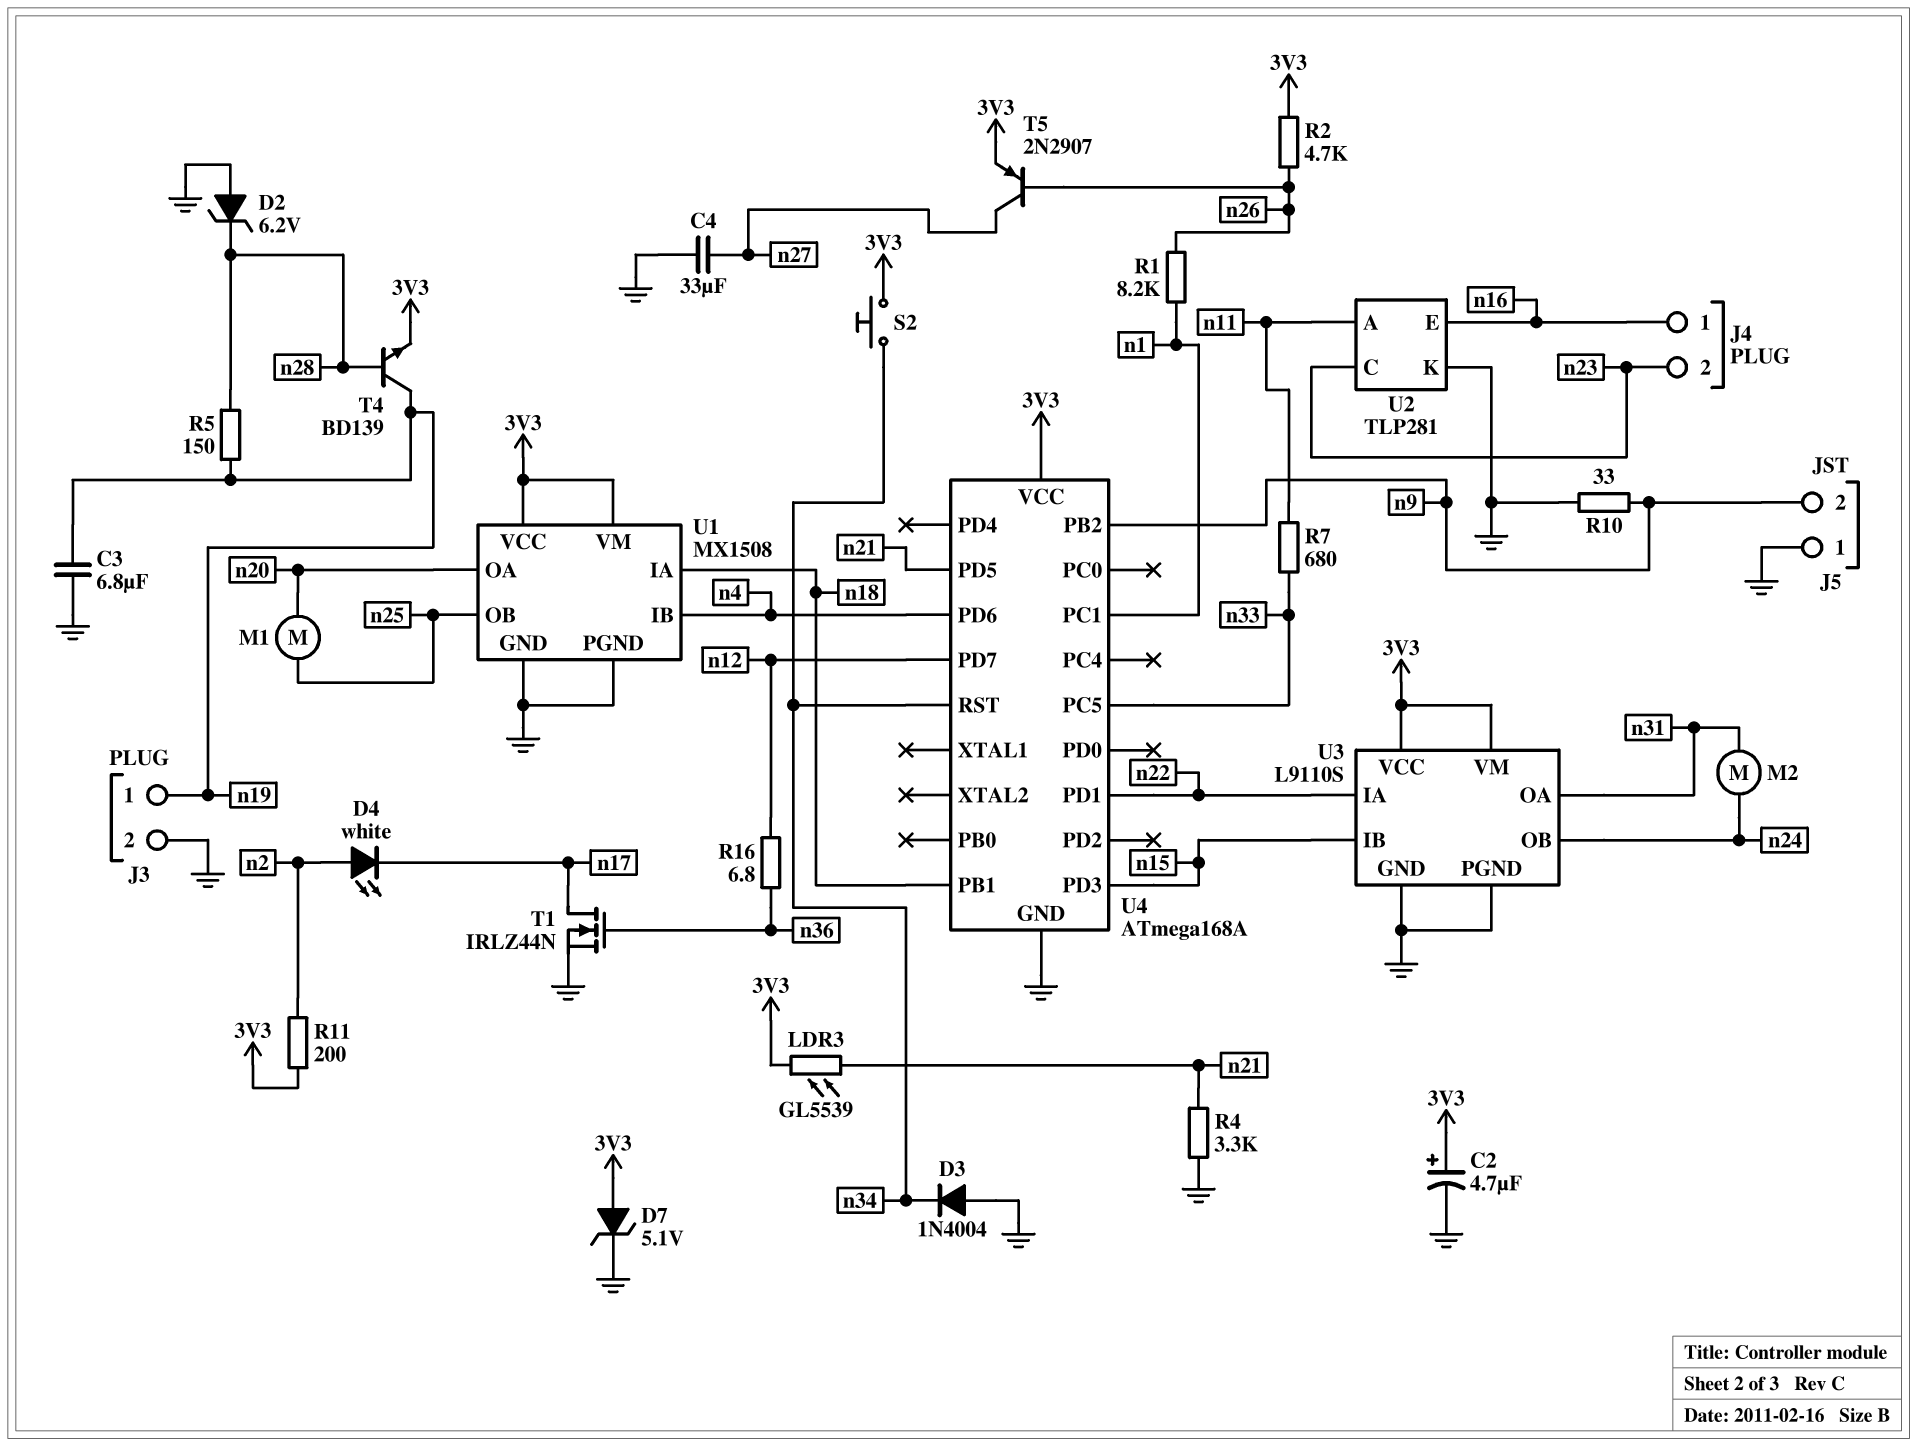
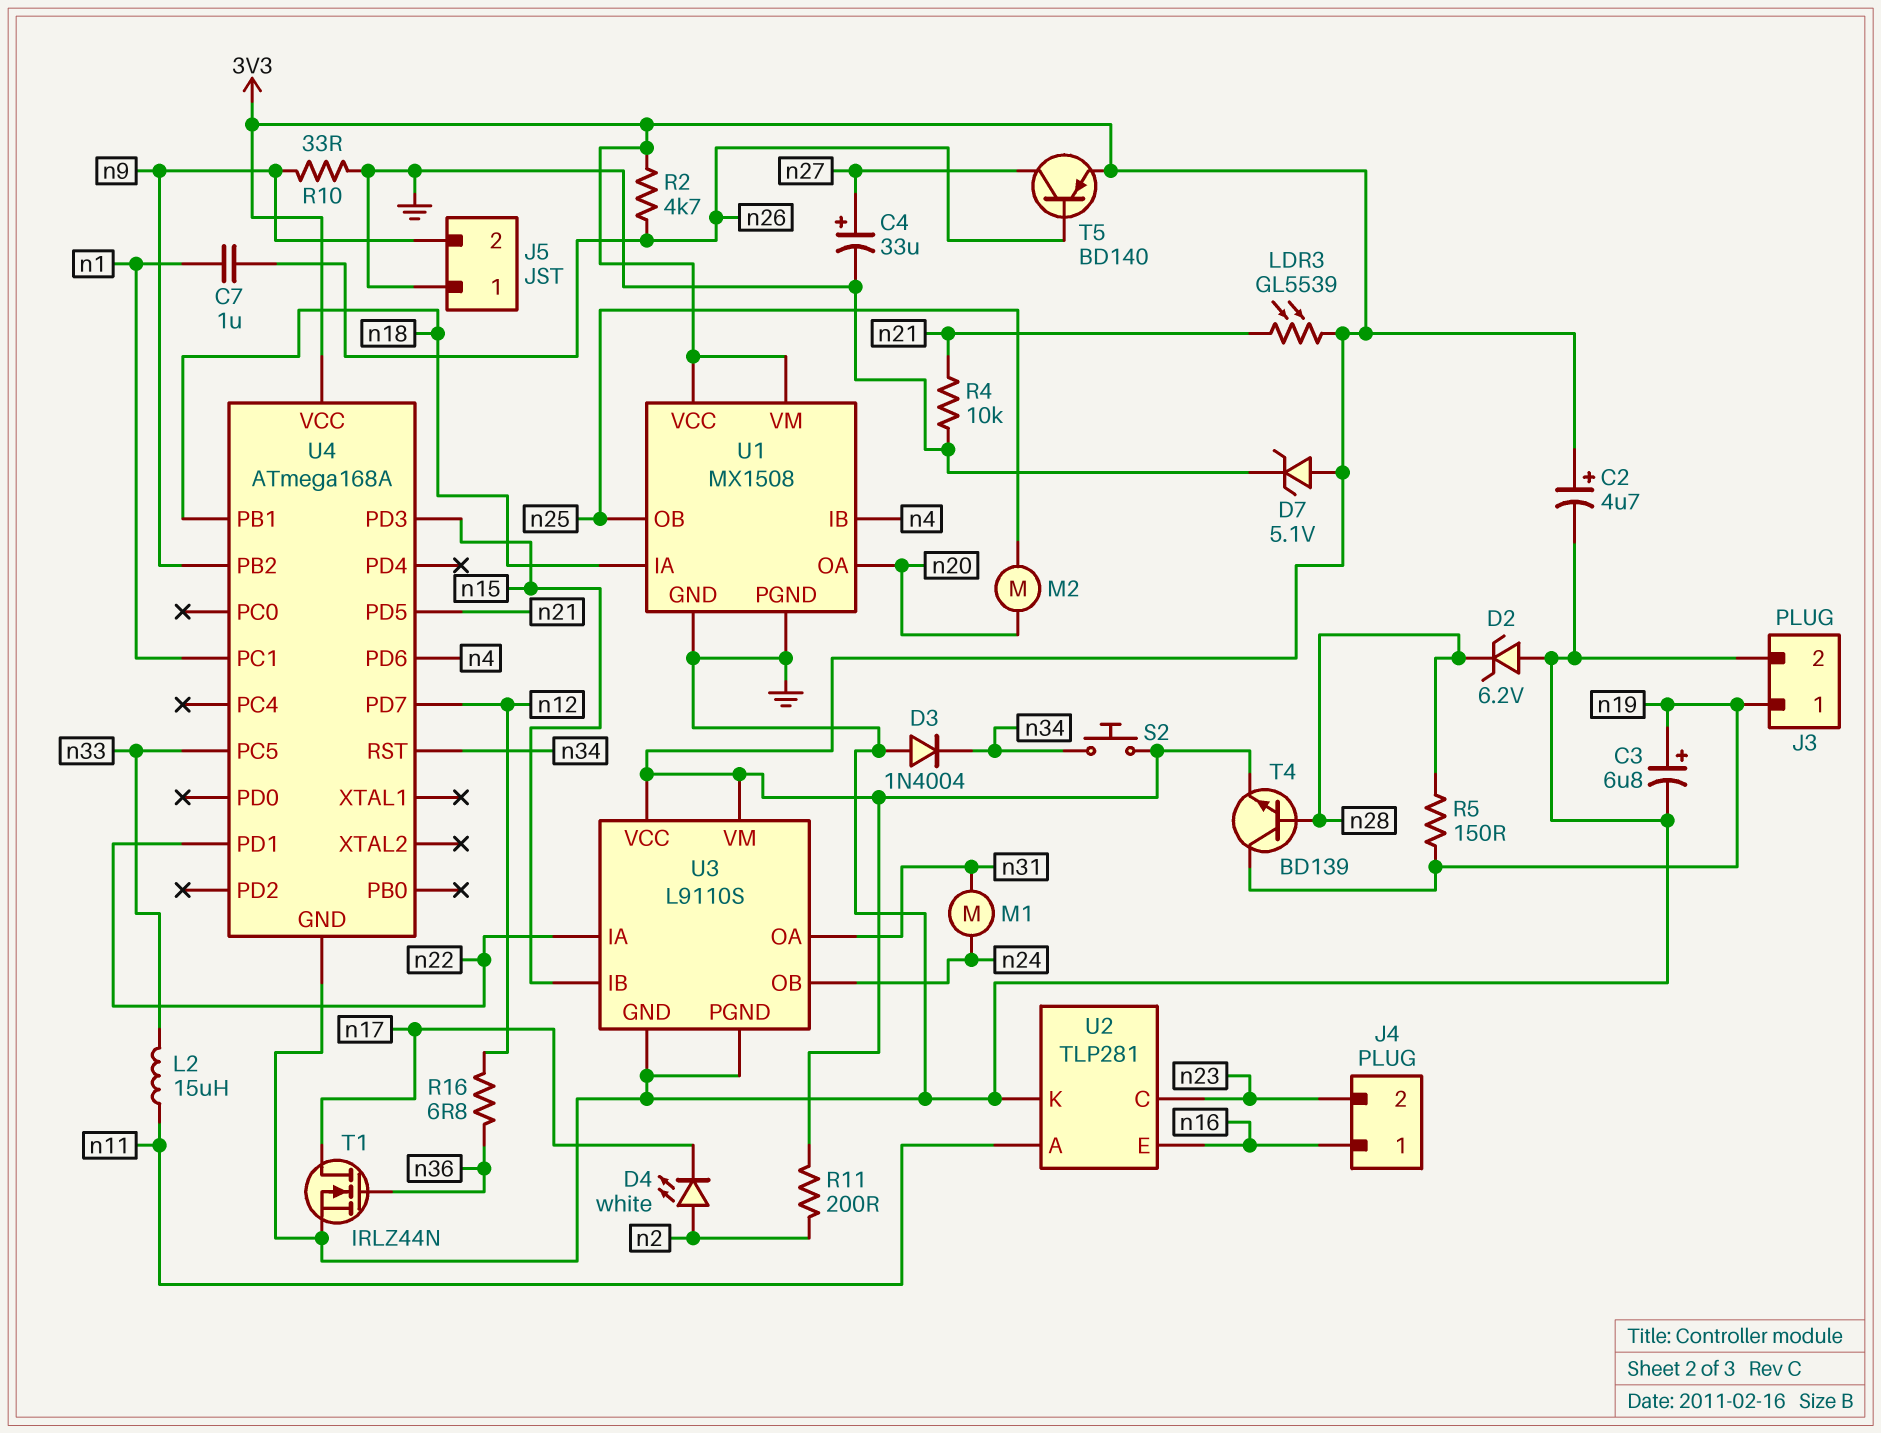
C3: 6.8uF (GND, n19) -> 6.8uF (plus n19, minus GND)
C4: 33uF (GND, n27) -> 33uF (plus n27, minus GND)
C7: none -> 1uF (n1, n26)
L2: none -> 15uH (n11, n33)
M1: motor (n20, n25) -> motor (n24, n31)
M2: motor (n24, n31) -> motor (n20, n25)
R1: 8.2k (n1, n26) -> none
R4: 3.3k (GND, n21) -> 10k (GND, n21)
R7: 680 (n11, n33) -> none
T5: PNP 2N2907 (B n26, C n27, E 3V3) -> PNP BD140 (B n26, C n27, E 3V3)

